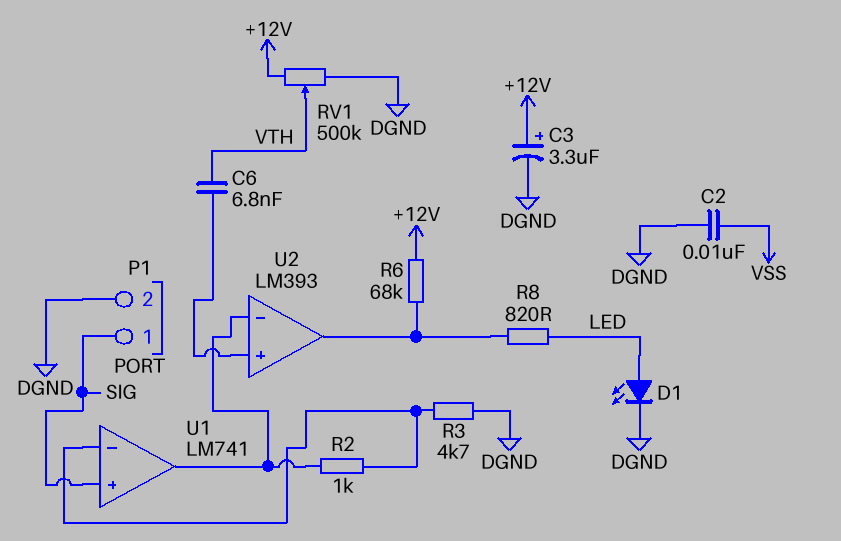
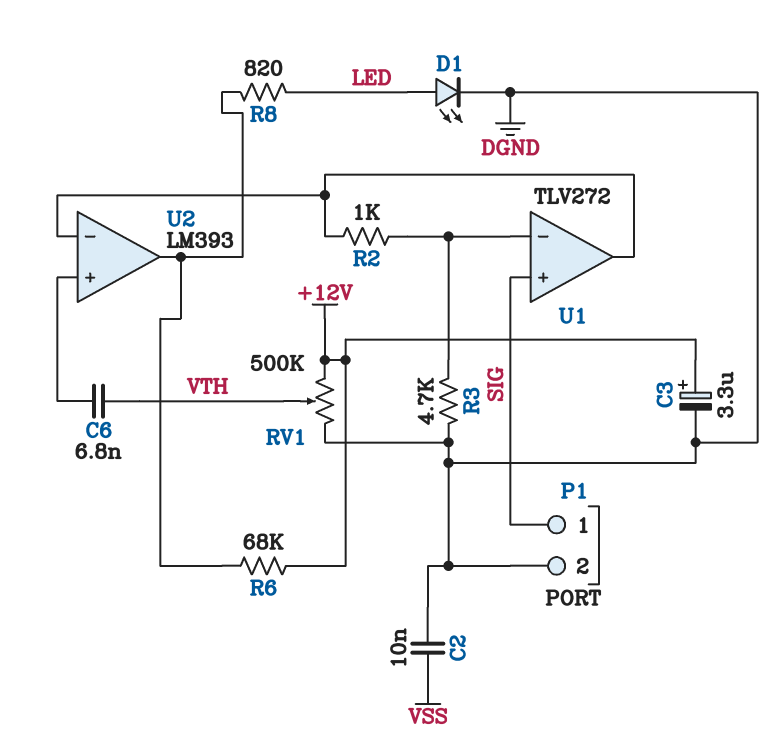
U1: LM741 -> TLV272

